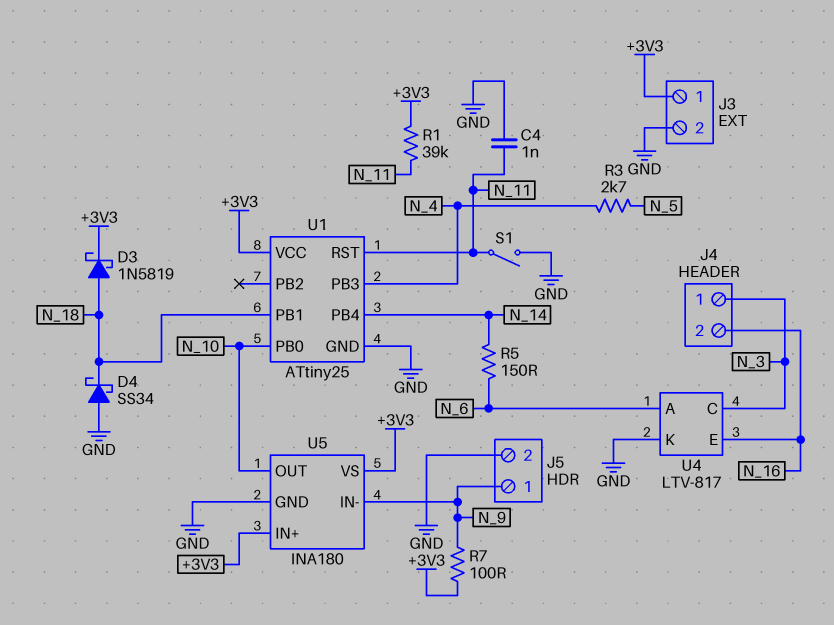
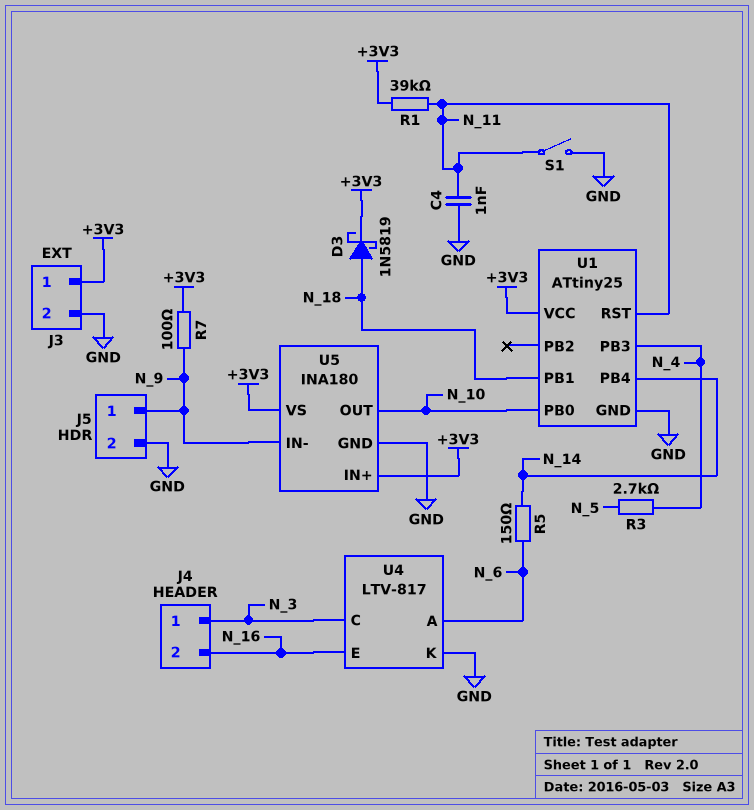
D4: schottky SS34 (A GND, K N_18) -> none

